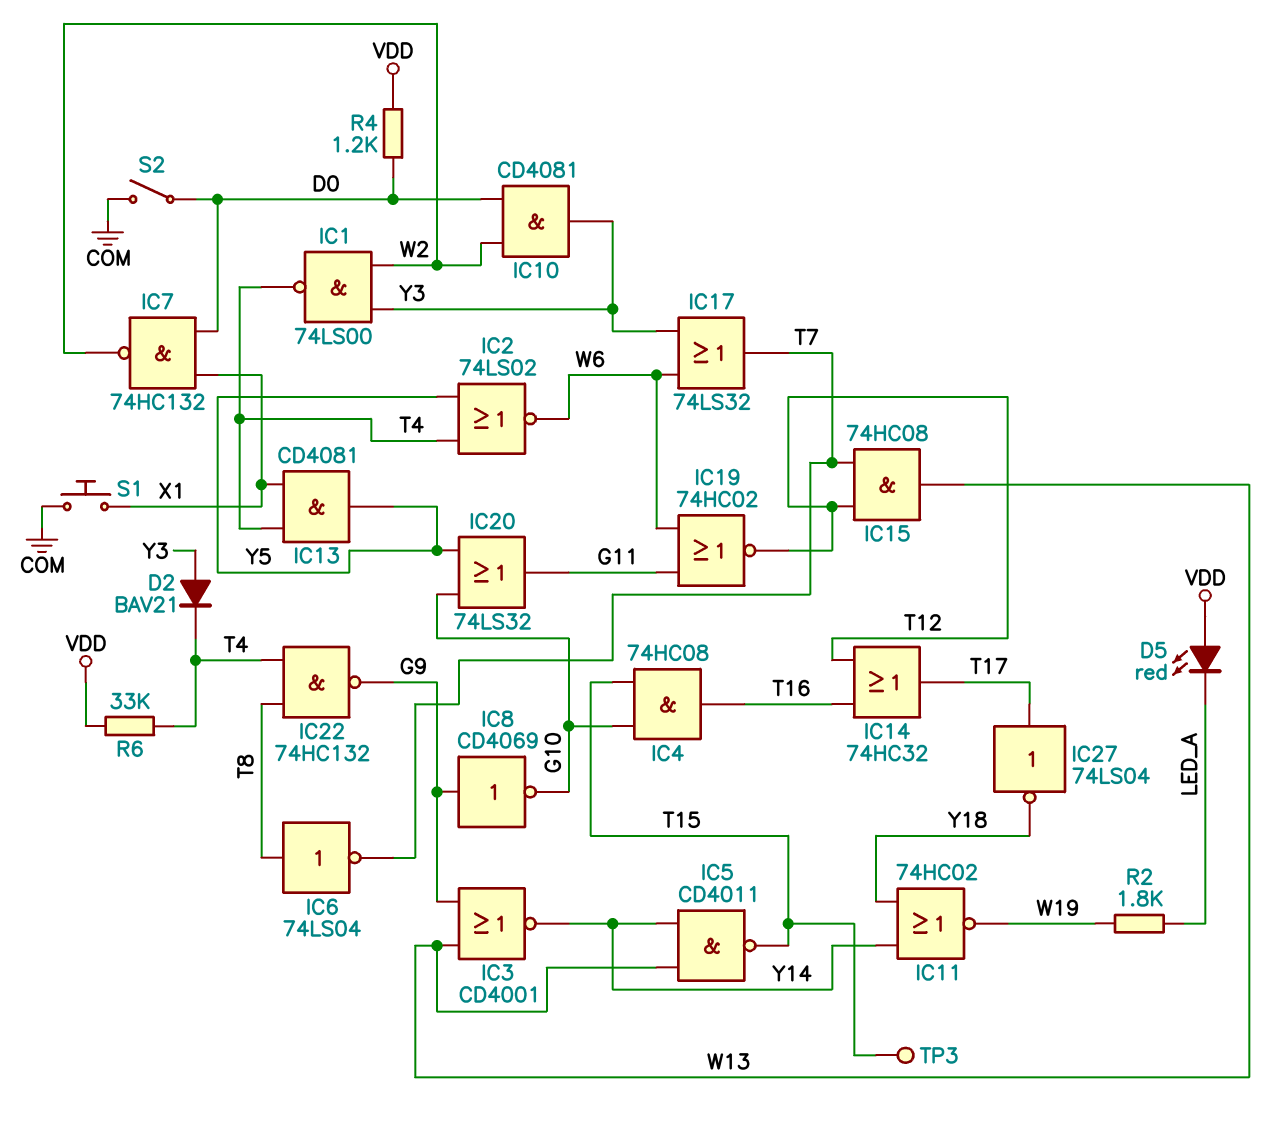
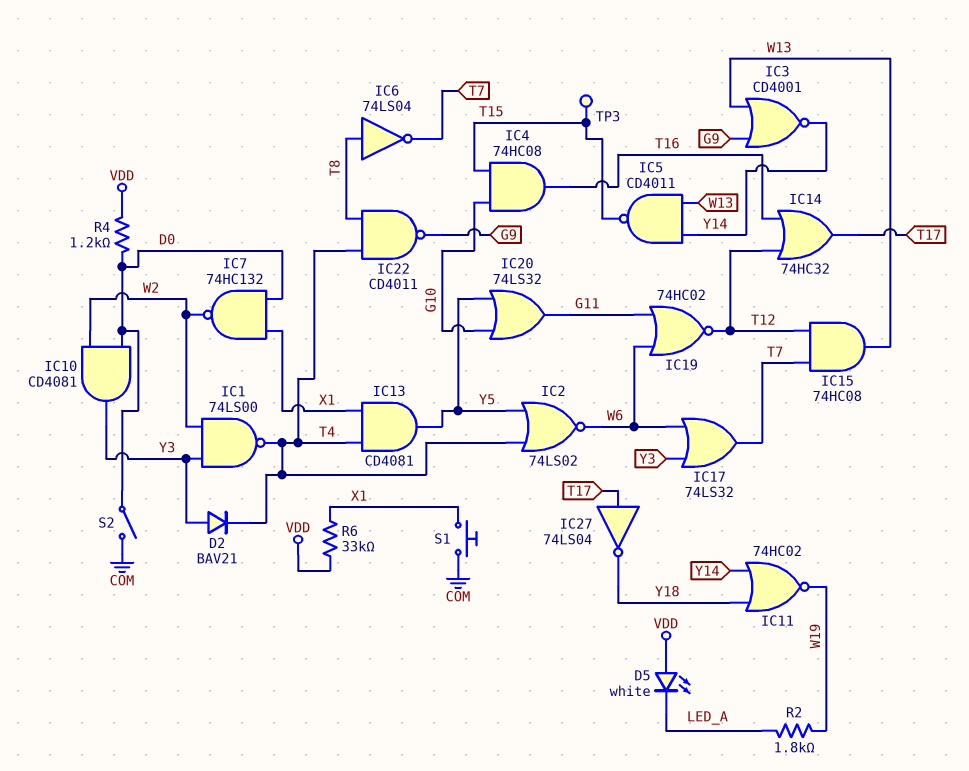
D5: LED red (A VDD, K LED_A) -> LED white (A VDD, K LED_A)
IC8: NOT CD4069 (in G9, out G10) -> none
IC22: NAND 74HC132 (in T4, in T8, out G9) -> NAND CD4011 (in T4, in T8, out G9)
R6: 33k (T4, VDD) -> 33k (VDD, X1)

